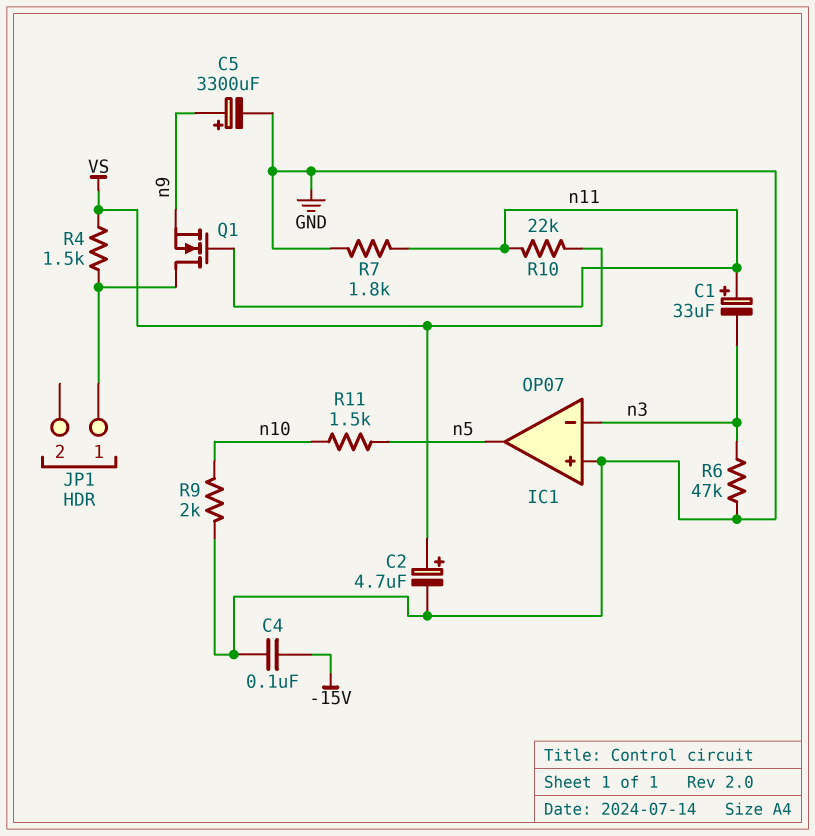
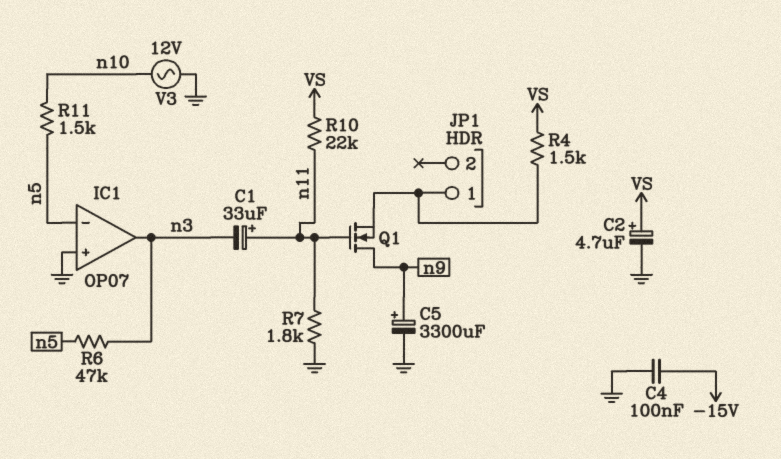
IC1 pin in-: n3 -> n5
IC1 pin out: n5 -> n3
Q1: NMOS (G n11, D JP1/1, S n9) -> NMOS (G n11, D n9, S JP1/1)
R6: 47k (GND, n3) -> 47k (n3, n5)
R9: 2k (GND, n10) -> none
V3: none -> AC 12V (GND, n10)

